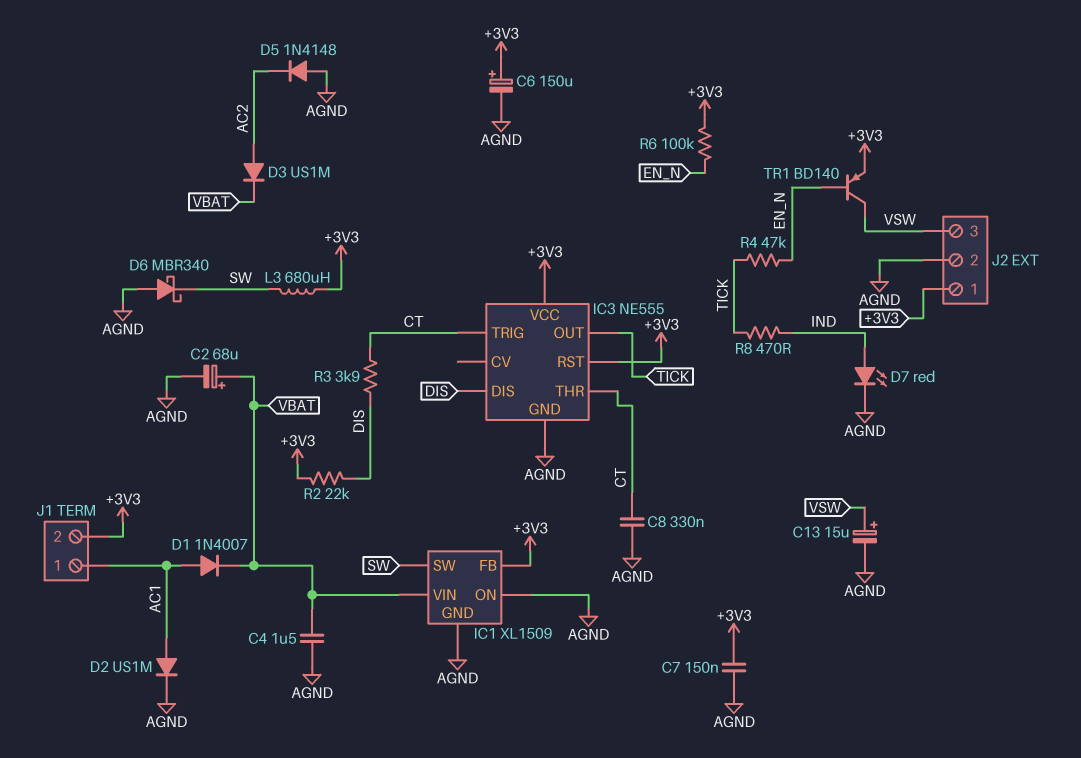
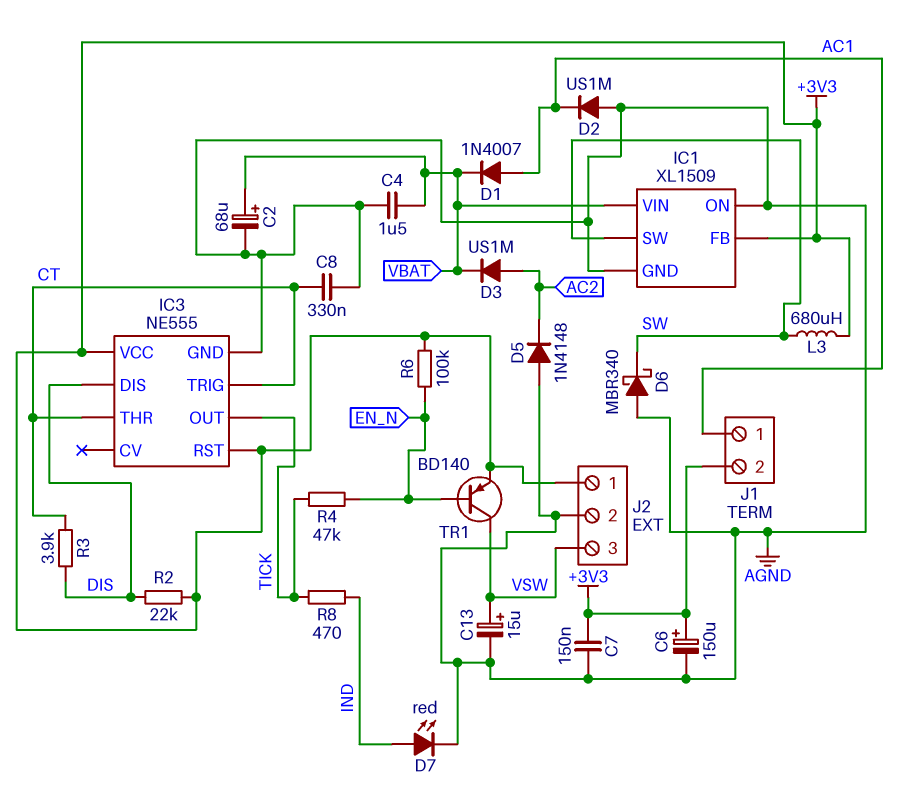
D2: diode US1M (A AC1, K AGND) -> diode US1M (A AGND, K AC1)

